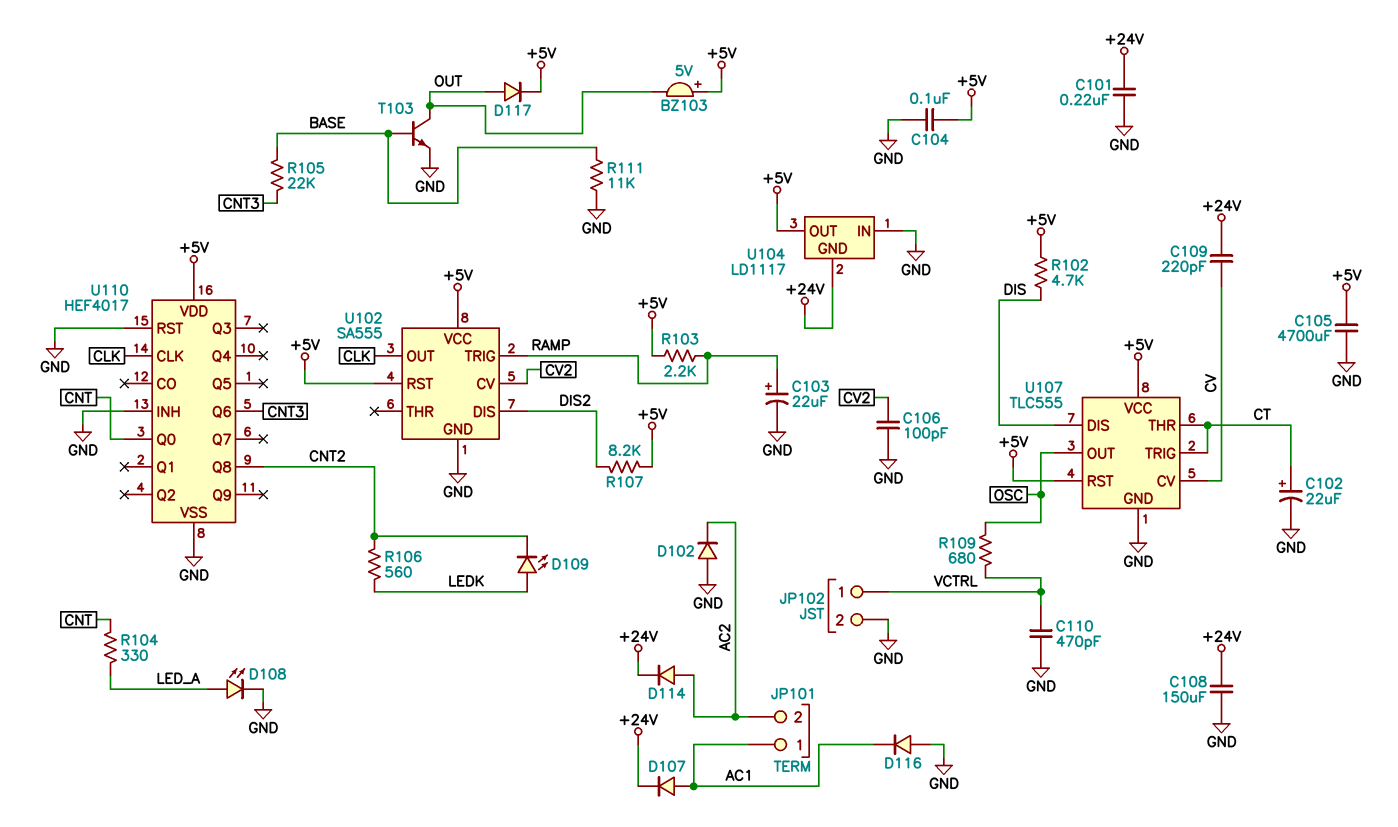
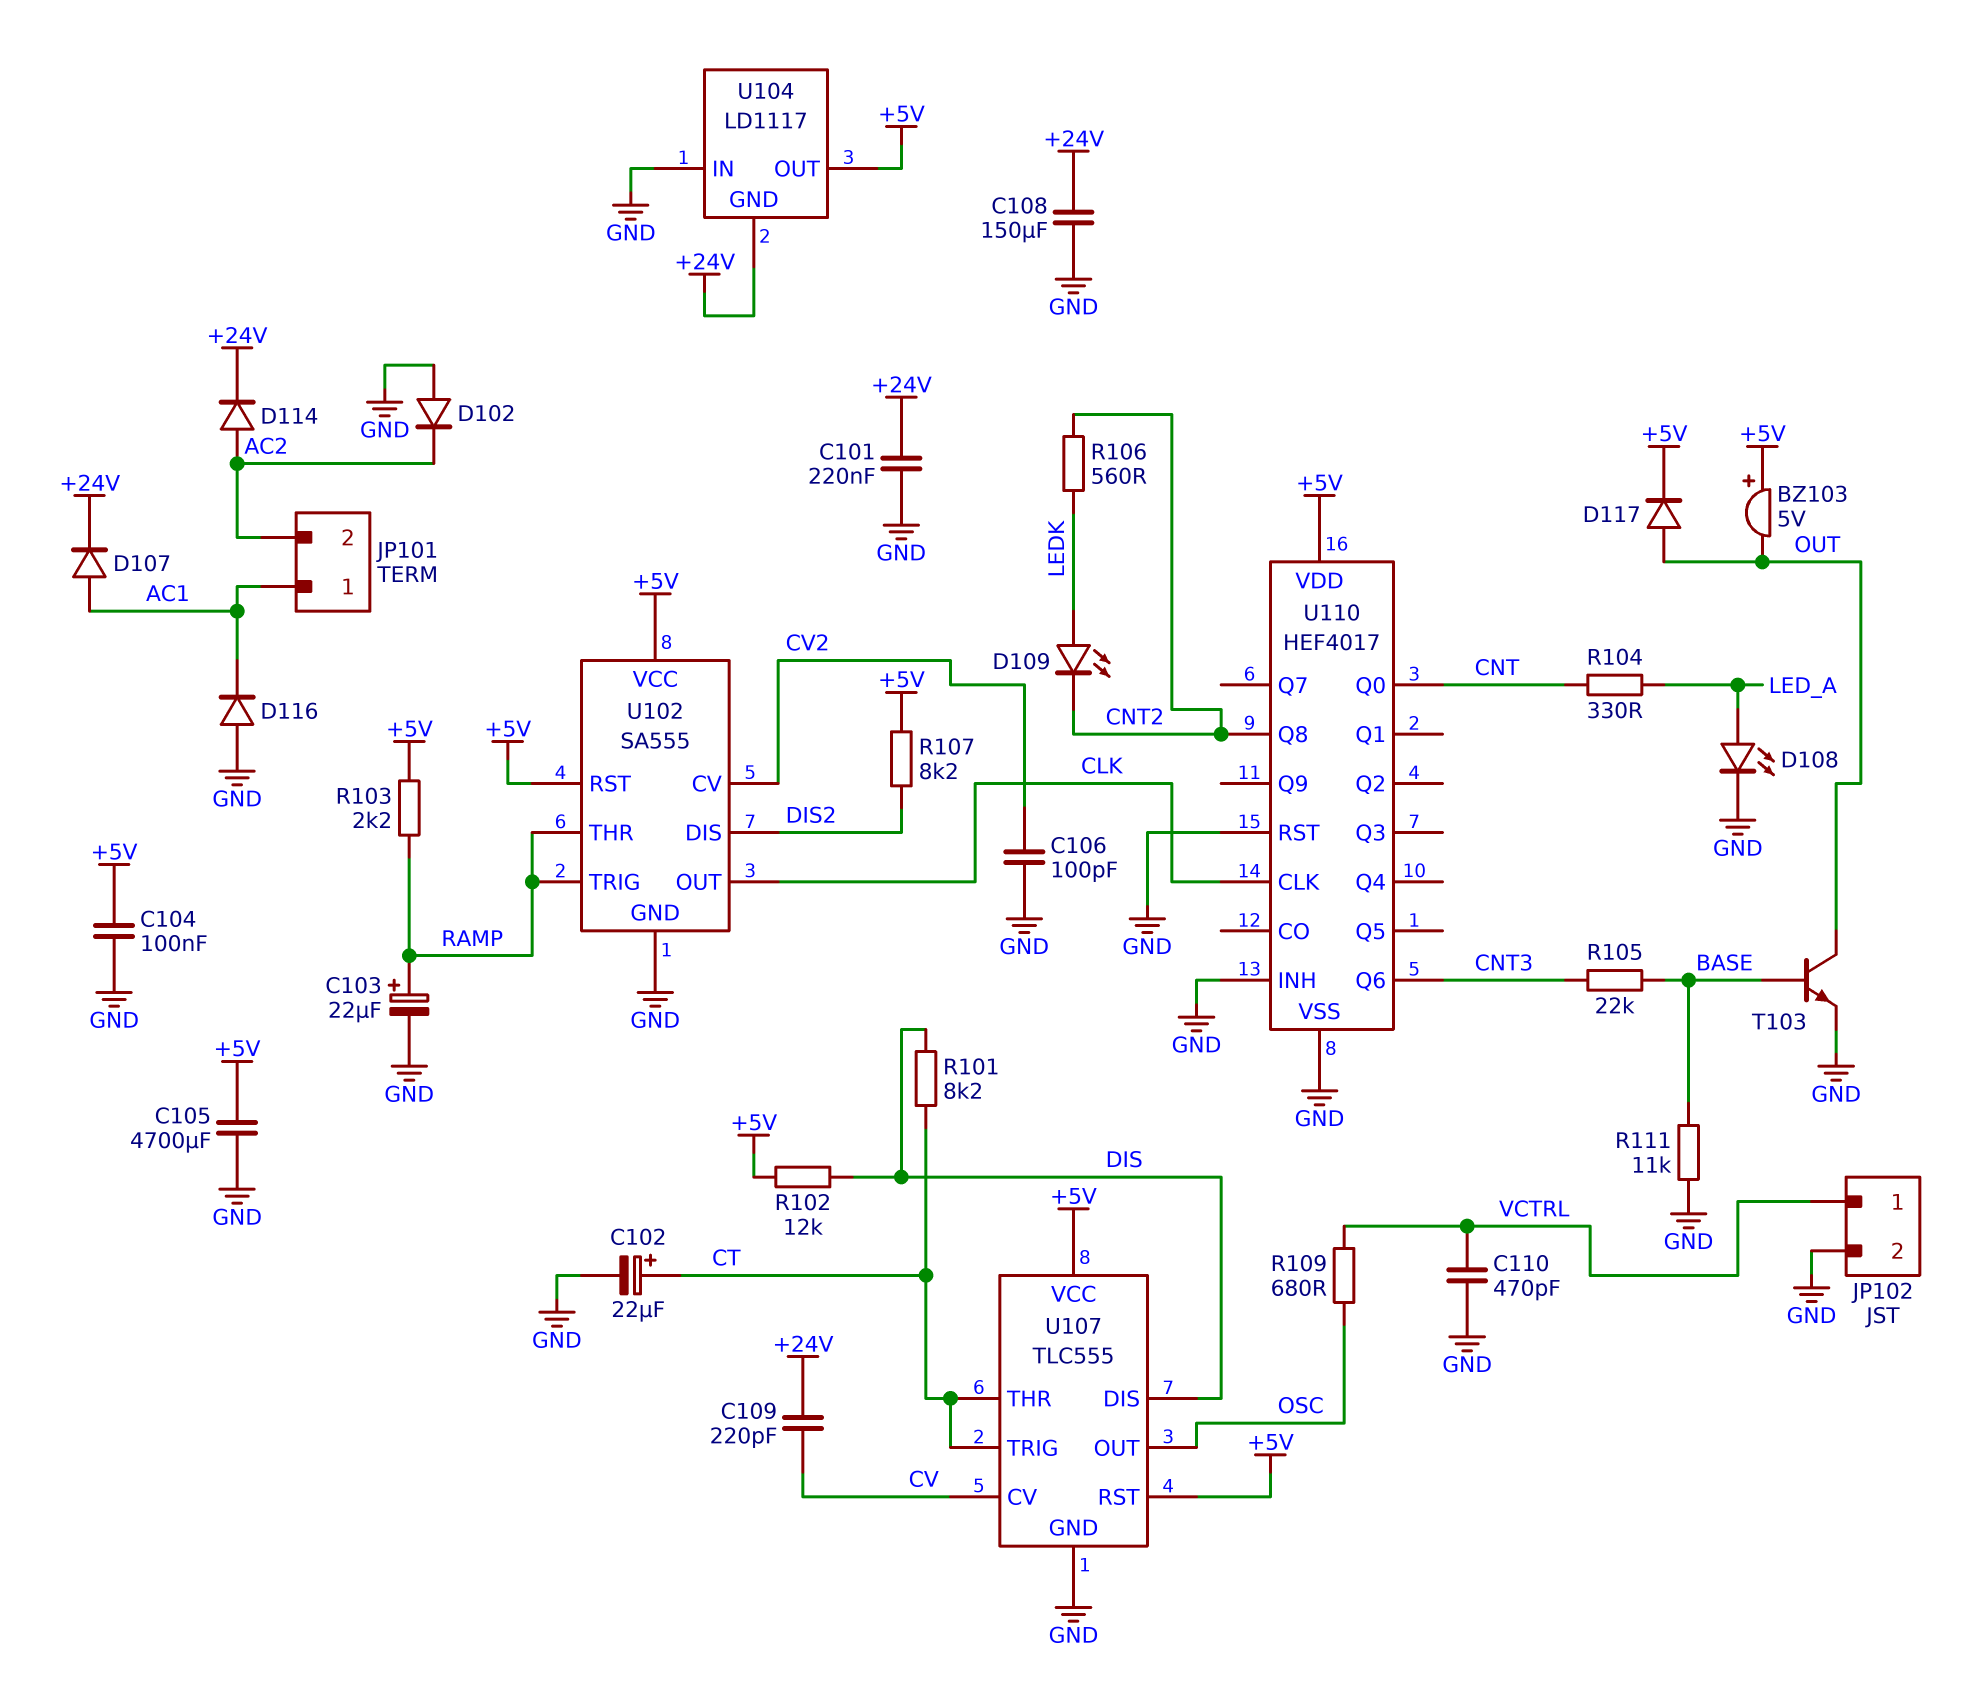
R101: none -> 8.2k (CT, DIS)
R102: 4.7k (+5V, DIS) -> 12k (+5V, DIS)
U102 pin THR: none -> RAMP

